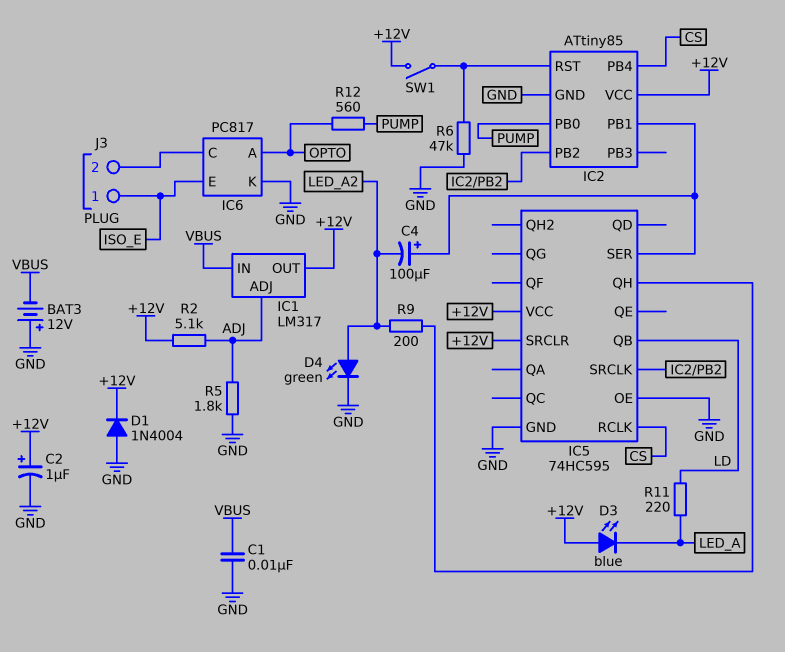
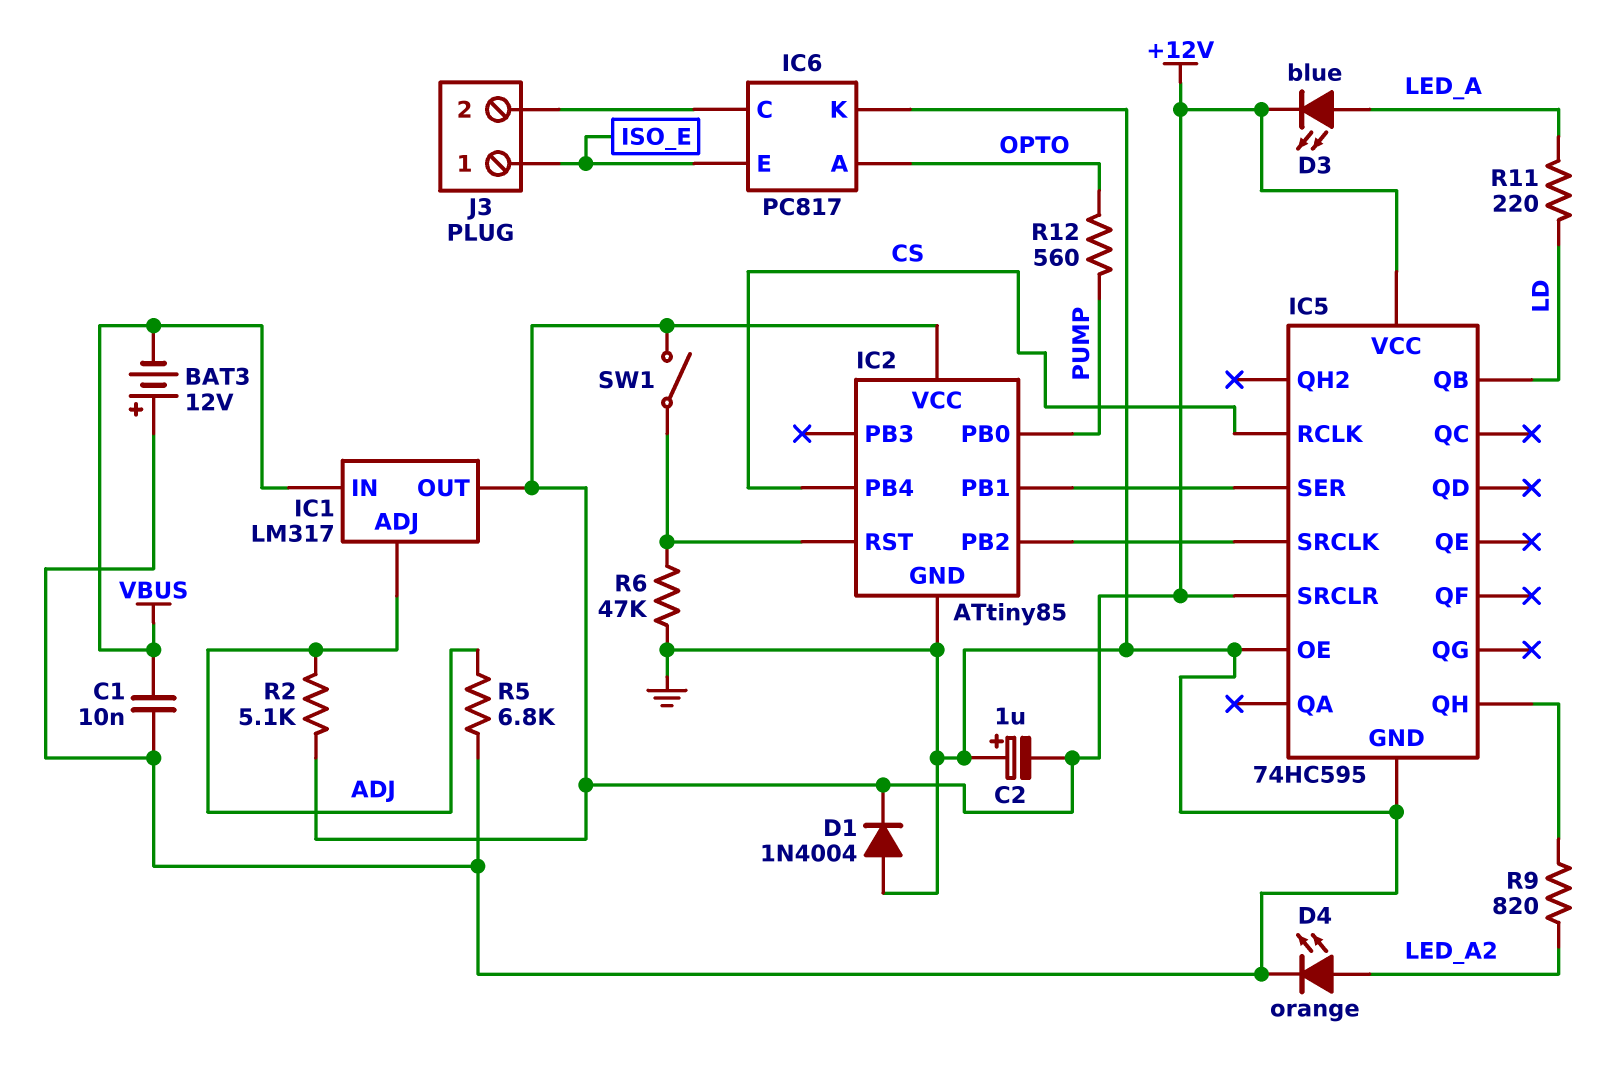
C2: 1uF (plus +12V, minus GND) -> 1uF (plus GND, minus +12V)
C4: 100uF (plus IC2/PB1, minus LED_A2) -> none
D3: LED blue (A +12V, K LED_A) -> LED blue (A LED_A, K +12V)
D4: LED green (A LED_A2, K GND) -> LED orange (A LED_A2, K GND)
R5: 1.8k (ADJ, GND) -> 6.8k (ADJ, GND)
R9: 200 (IC5/QH, LED_A2) -> 820 (IC5/QH, LED_A2)

